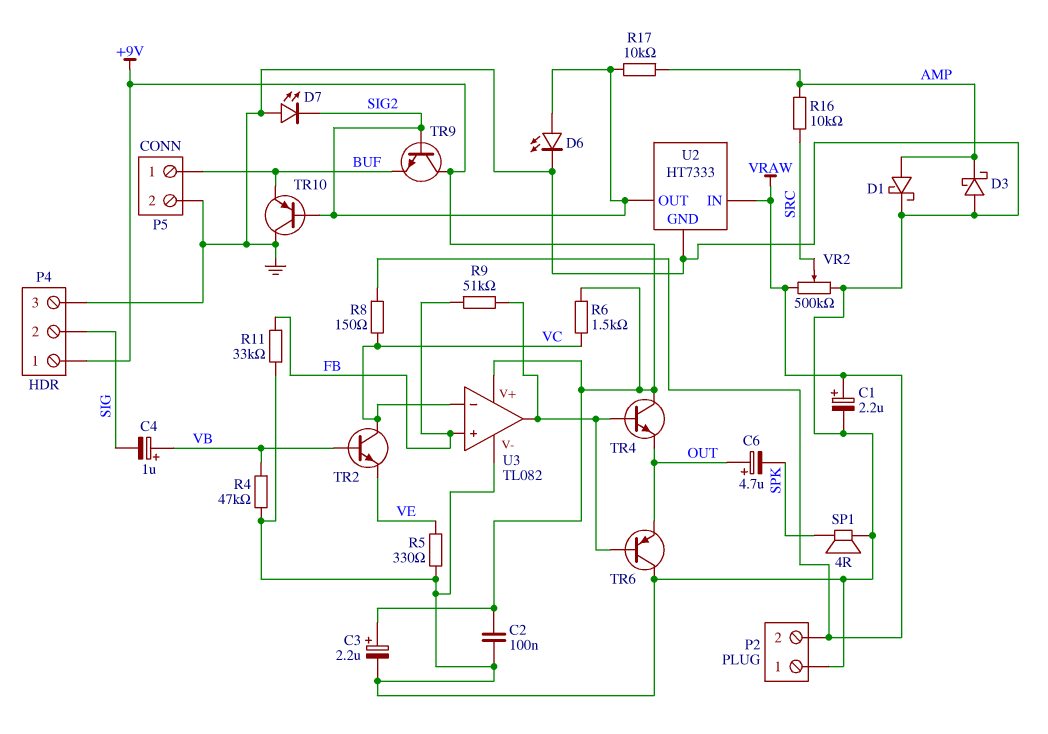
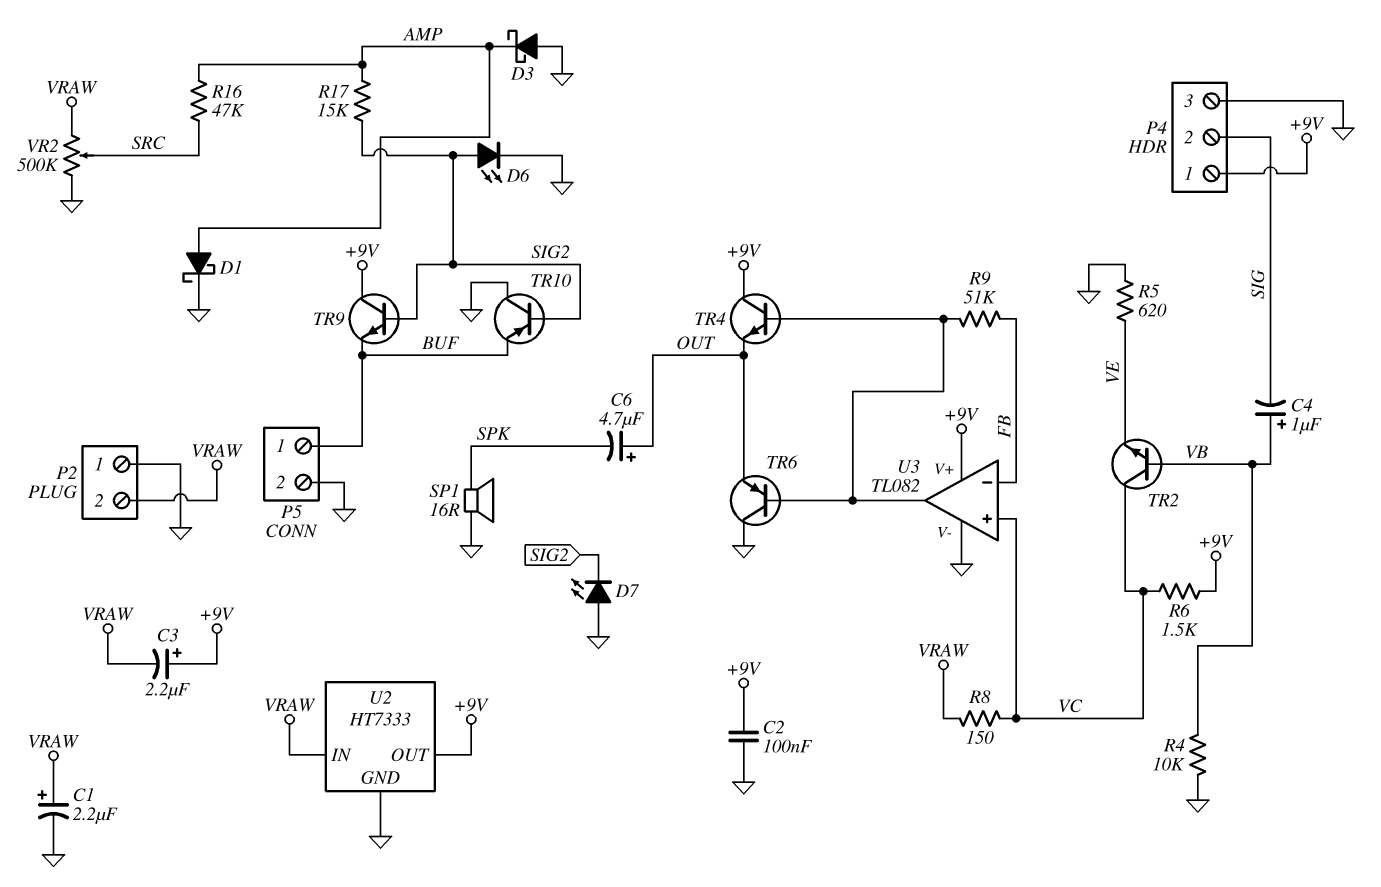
C3: 2.2uF (plus +9V, minus GND) -> 2.2uF (plus +9V, minus VRAW)
R4: 47k (GND, VB) -> 10k (GND, VB)
R5: 330 (GND, VE) -> 620 (GND, VE)
R11: 33k (FB, GND) -> none
R16: 10k (AMP, SRC) -> 47k (AMP, SRC)
R17: 10k (AMP, SIG2) -> 15k (AMP, SIG2)
SP1: speaker 4R (GND, SPK) -> speaker 16R (GND, SPK)
U2 pin OUT: SIG2 -> +9V
U3 pin in+: FB -> VC
U3 pin in-: VC -> FB

